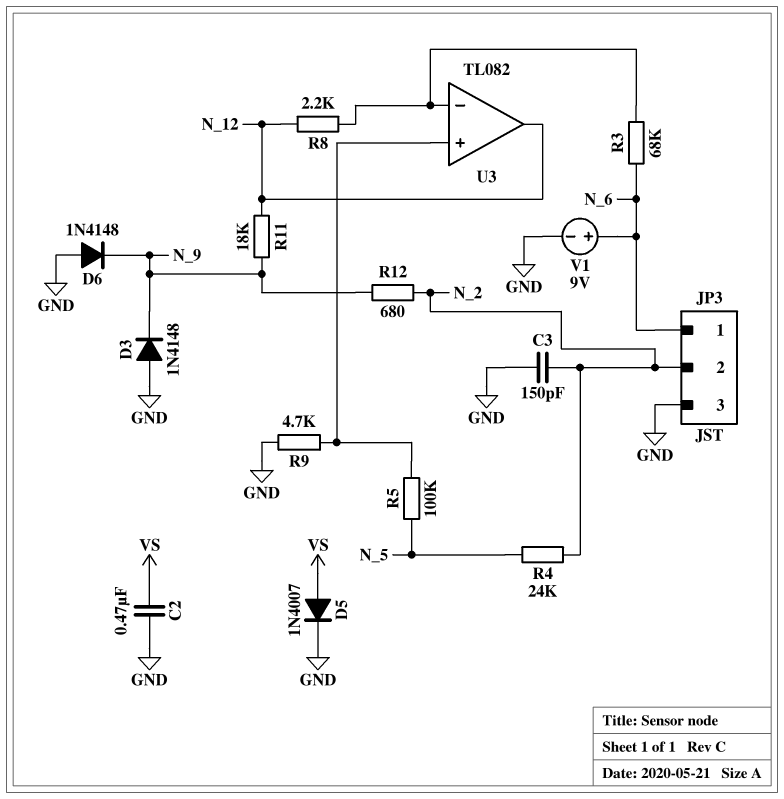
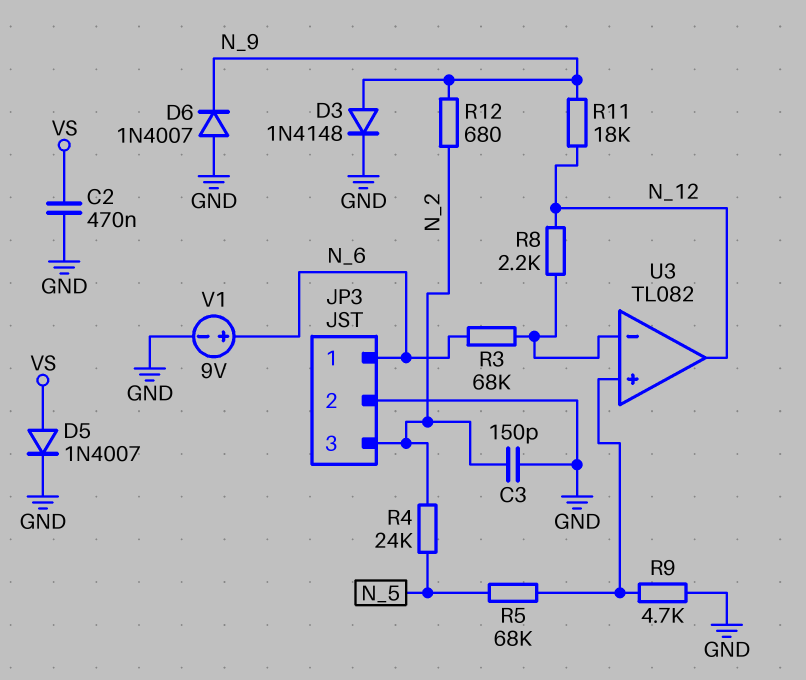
D3: diode 1N4148 (A GND, K N_9) -> diode 1N4148 (A N_9, K GND)
D6: diode 1N4148 (A GND, K N_9) -> diode 1N4007 (A GND, K N_9)
JP3 pin 2: N_2 -> GND
JP3 pin 3: GND -> N_2
R5: 100k (N_5, U3/in+) -> 68k (N_5, U3/in+)

